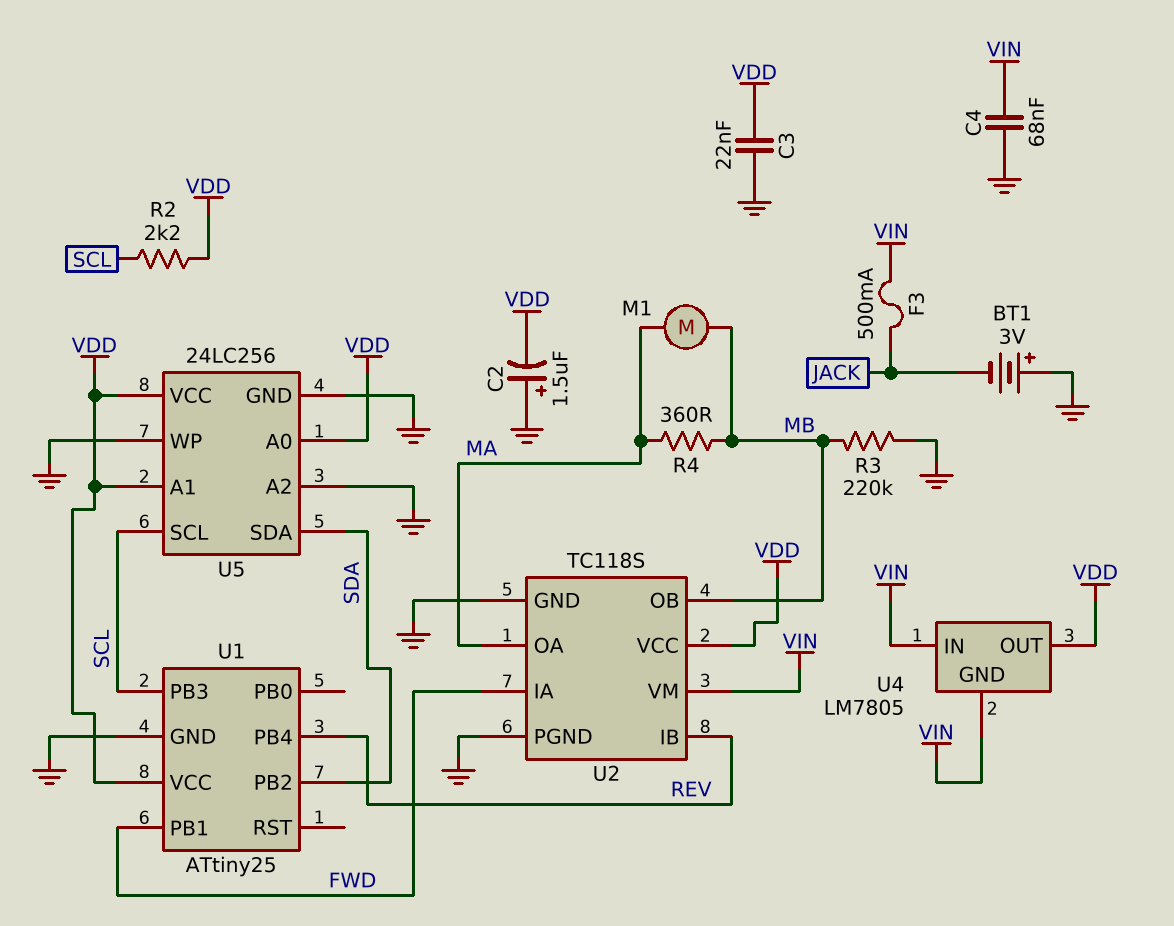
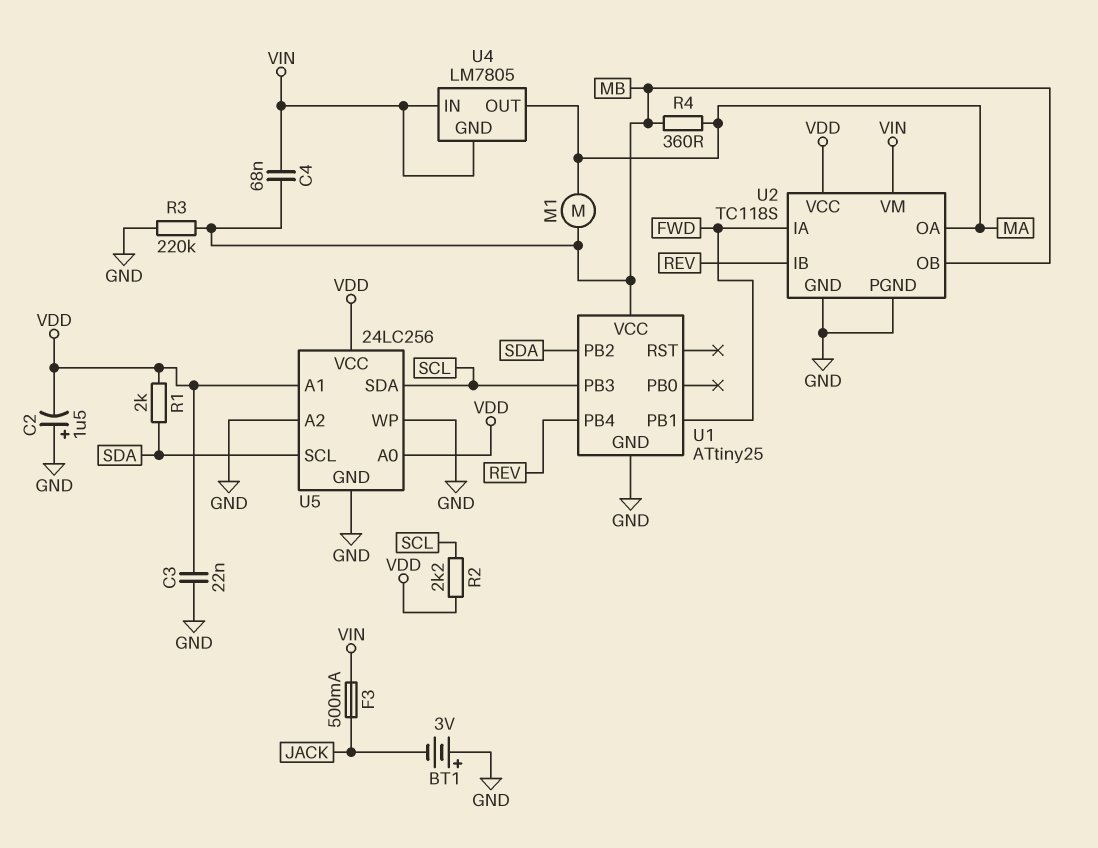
C4: 68nF (GND, VIN) -> 68nF (MB, VIN)
R1: none -> 2k (SDA, VDD)
U1 pin VCC: VDD -> MB
U4 pin OUT: VDD -> MA
U5 pin SCL: SCL -> SDA
U5 pin SDA: SDA -> SCL

